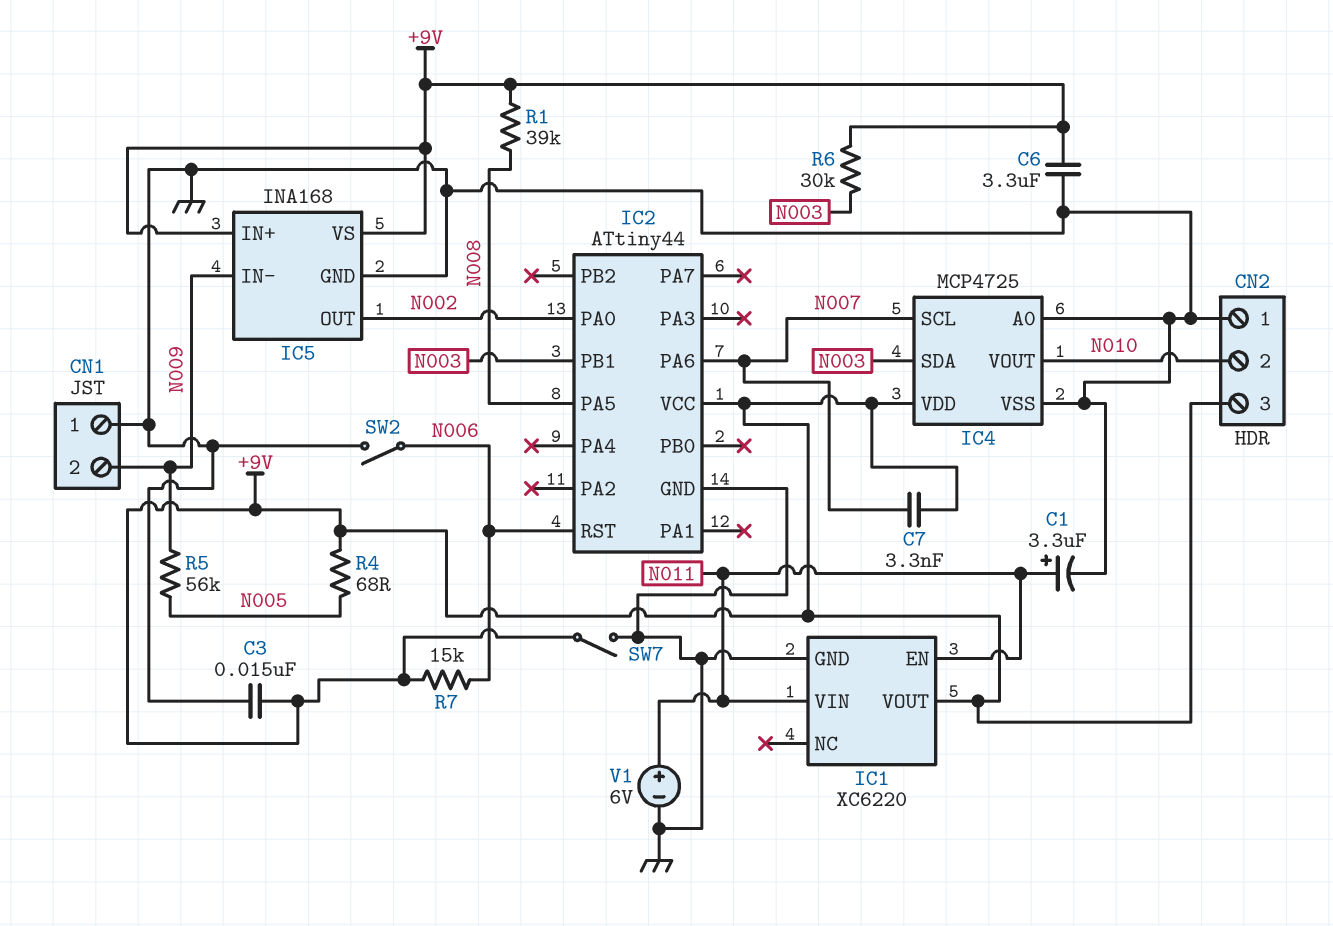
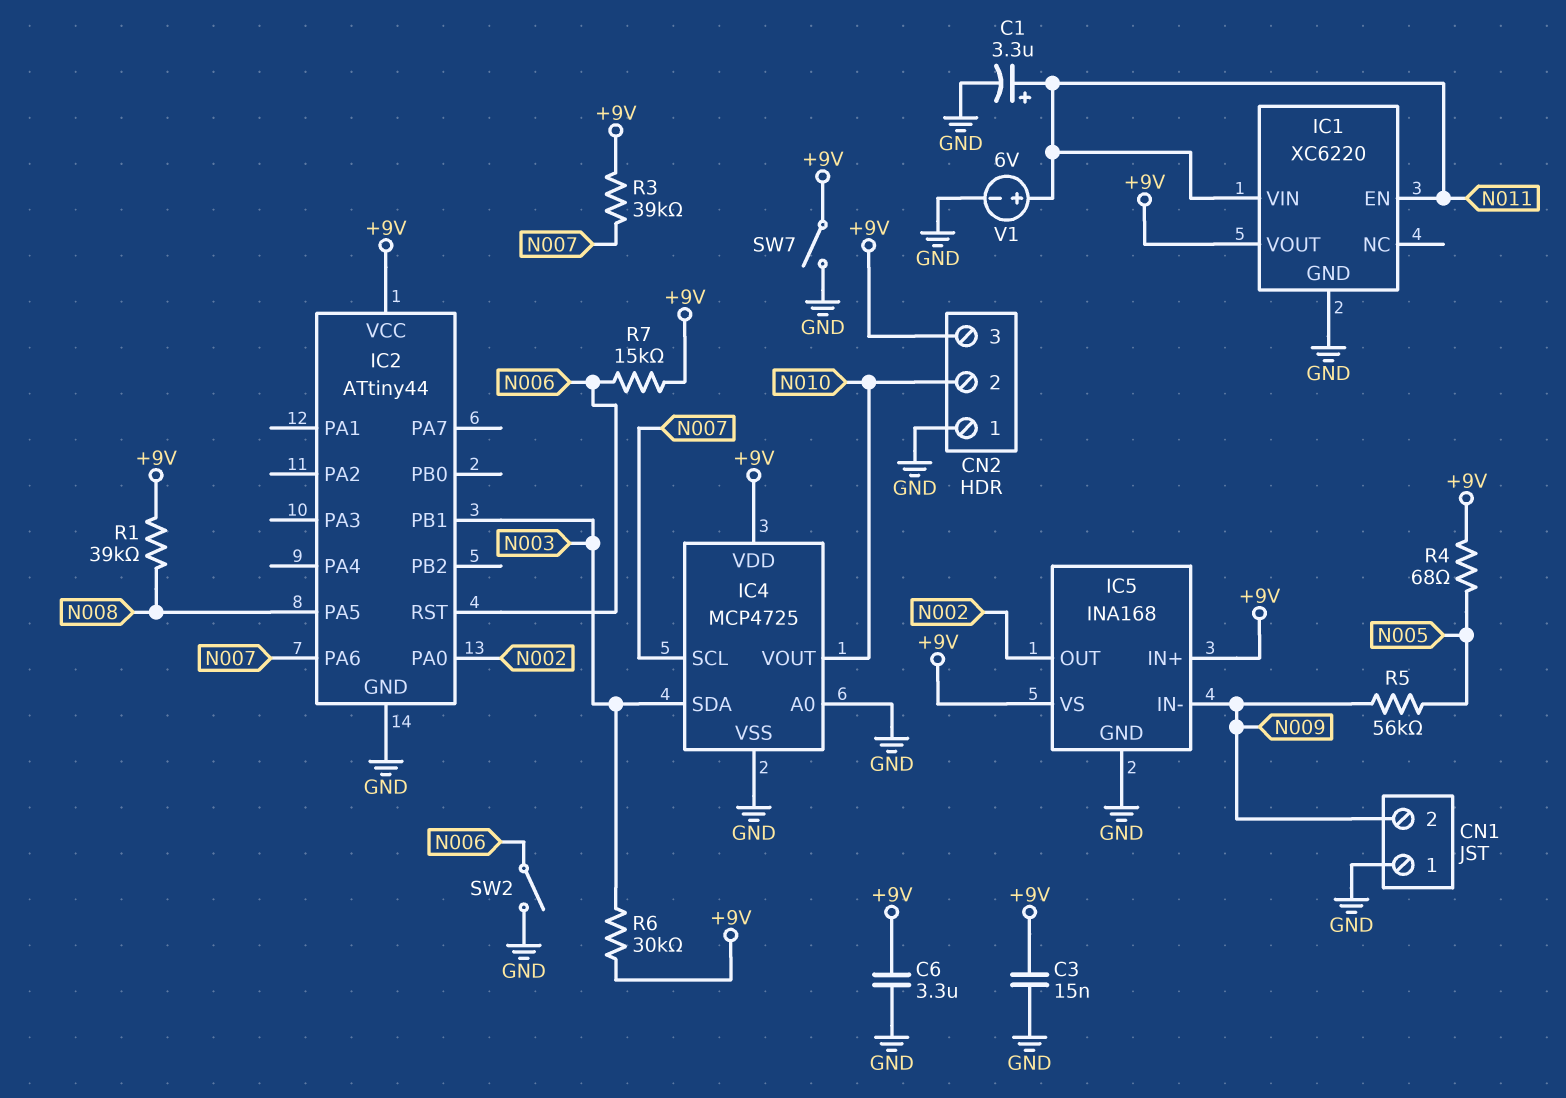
C7: 3.3nF (+9V, N007) -> none
R3: none -> 39k (+9V, N007)

